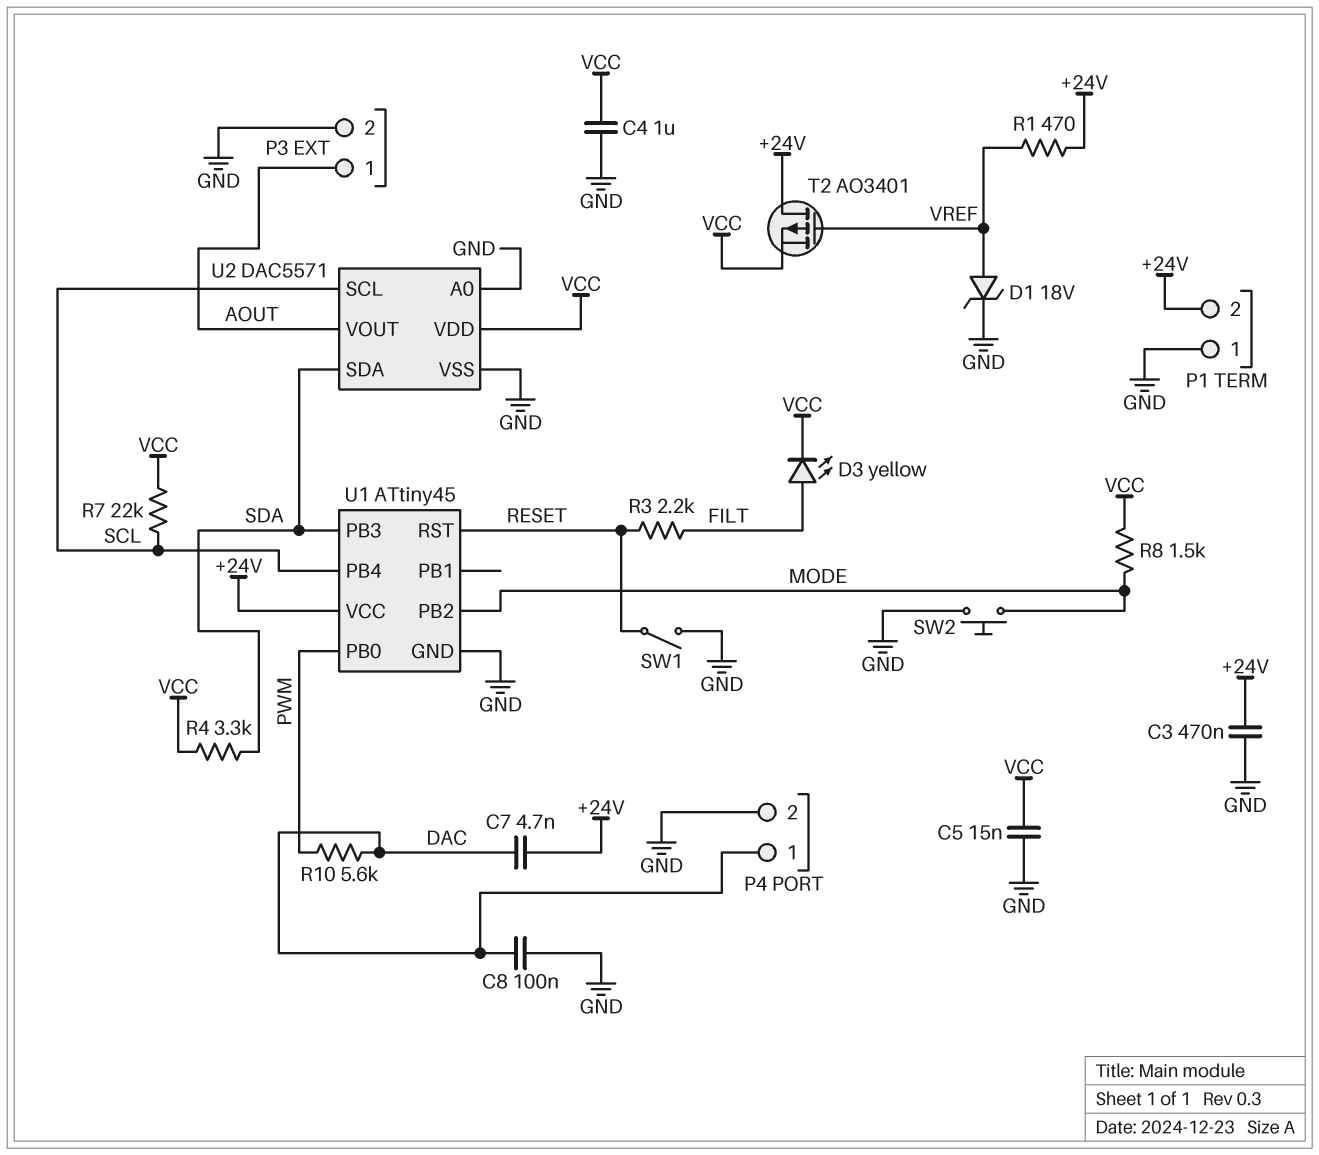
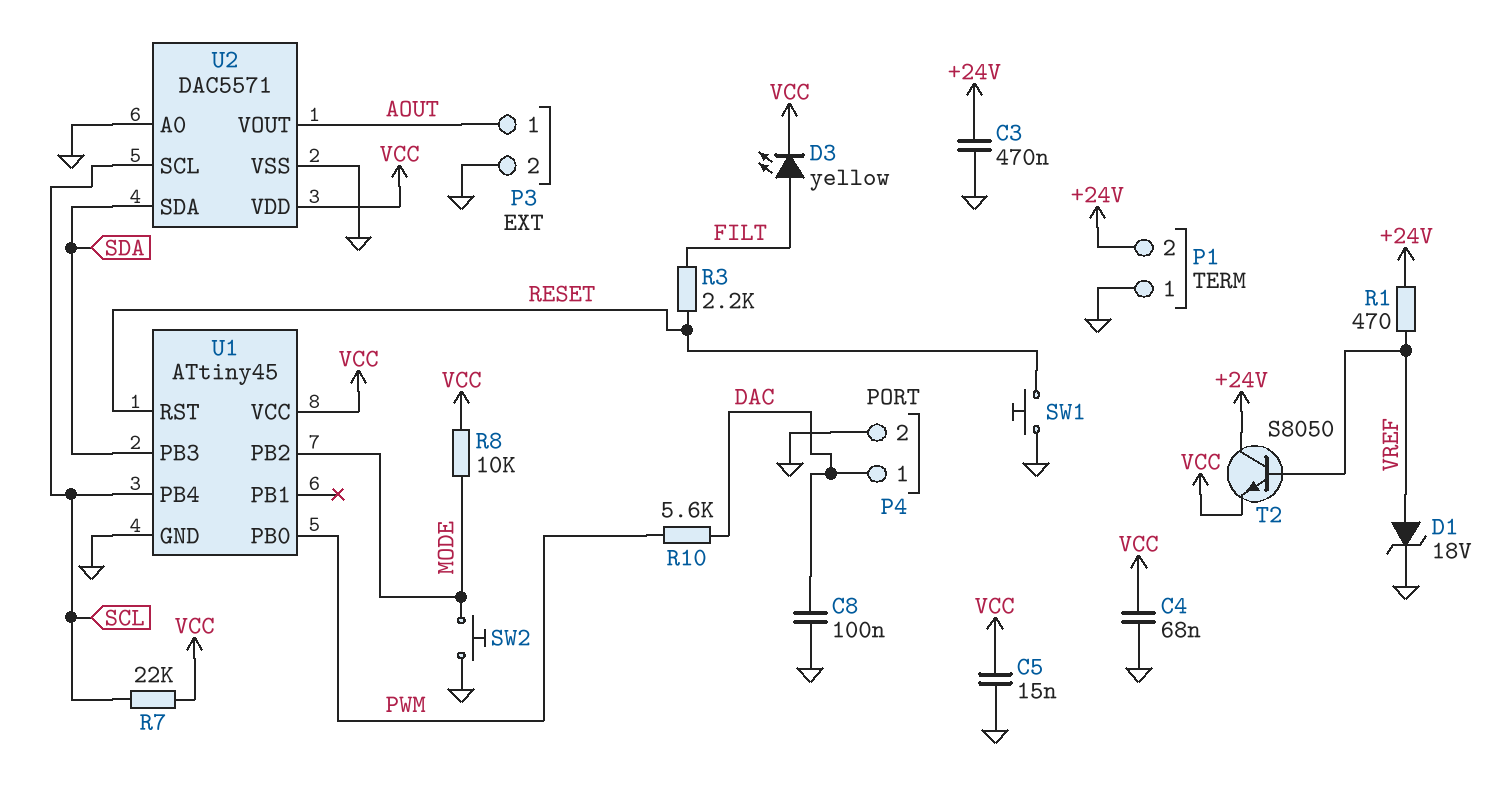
C4: 1uF (GND, VCC) -> 68nF (GND, VCC)
C7: 4.7nF (+24V, DAC) -> none
R4: 3.3k (SDA, VCC) -> none
R8: 1.5k (MODE, VCC) -> 10k (MODE, VCC)
SW1: switch (GND, RESET) -> button (GND, RESET)
T2: PMOS AO3401 (G VREF, D +24V, S VCC) -> NPN S8050 (B VREF, C +24V, E VCC)
U1 pin VCC: +24V -> VCC

